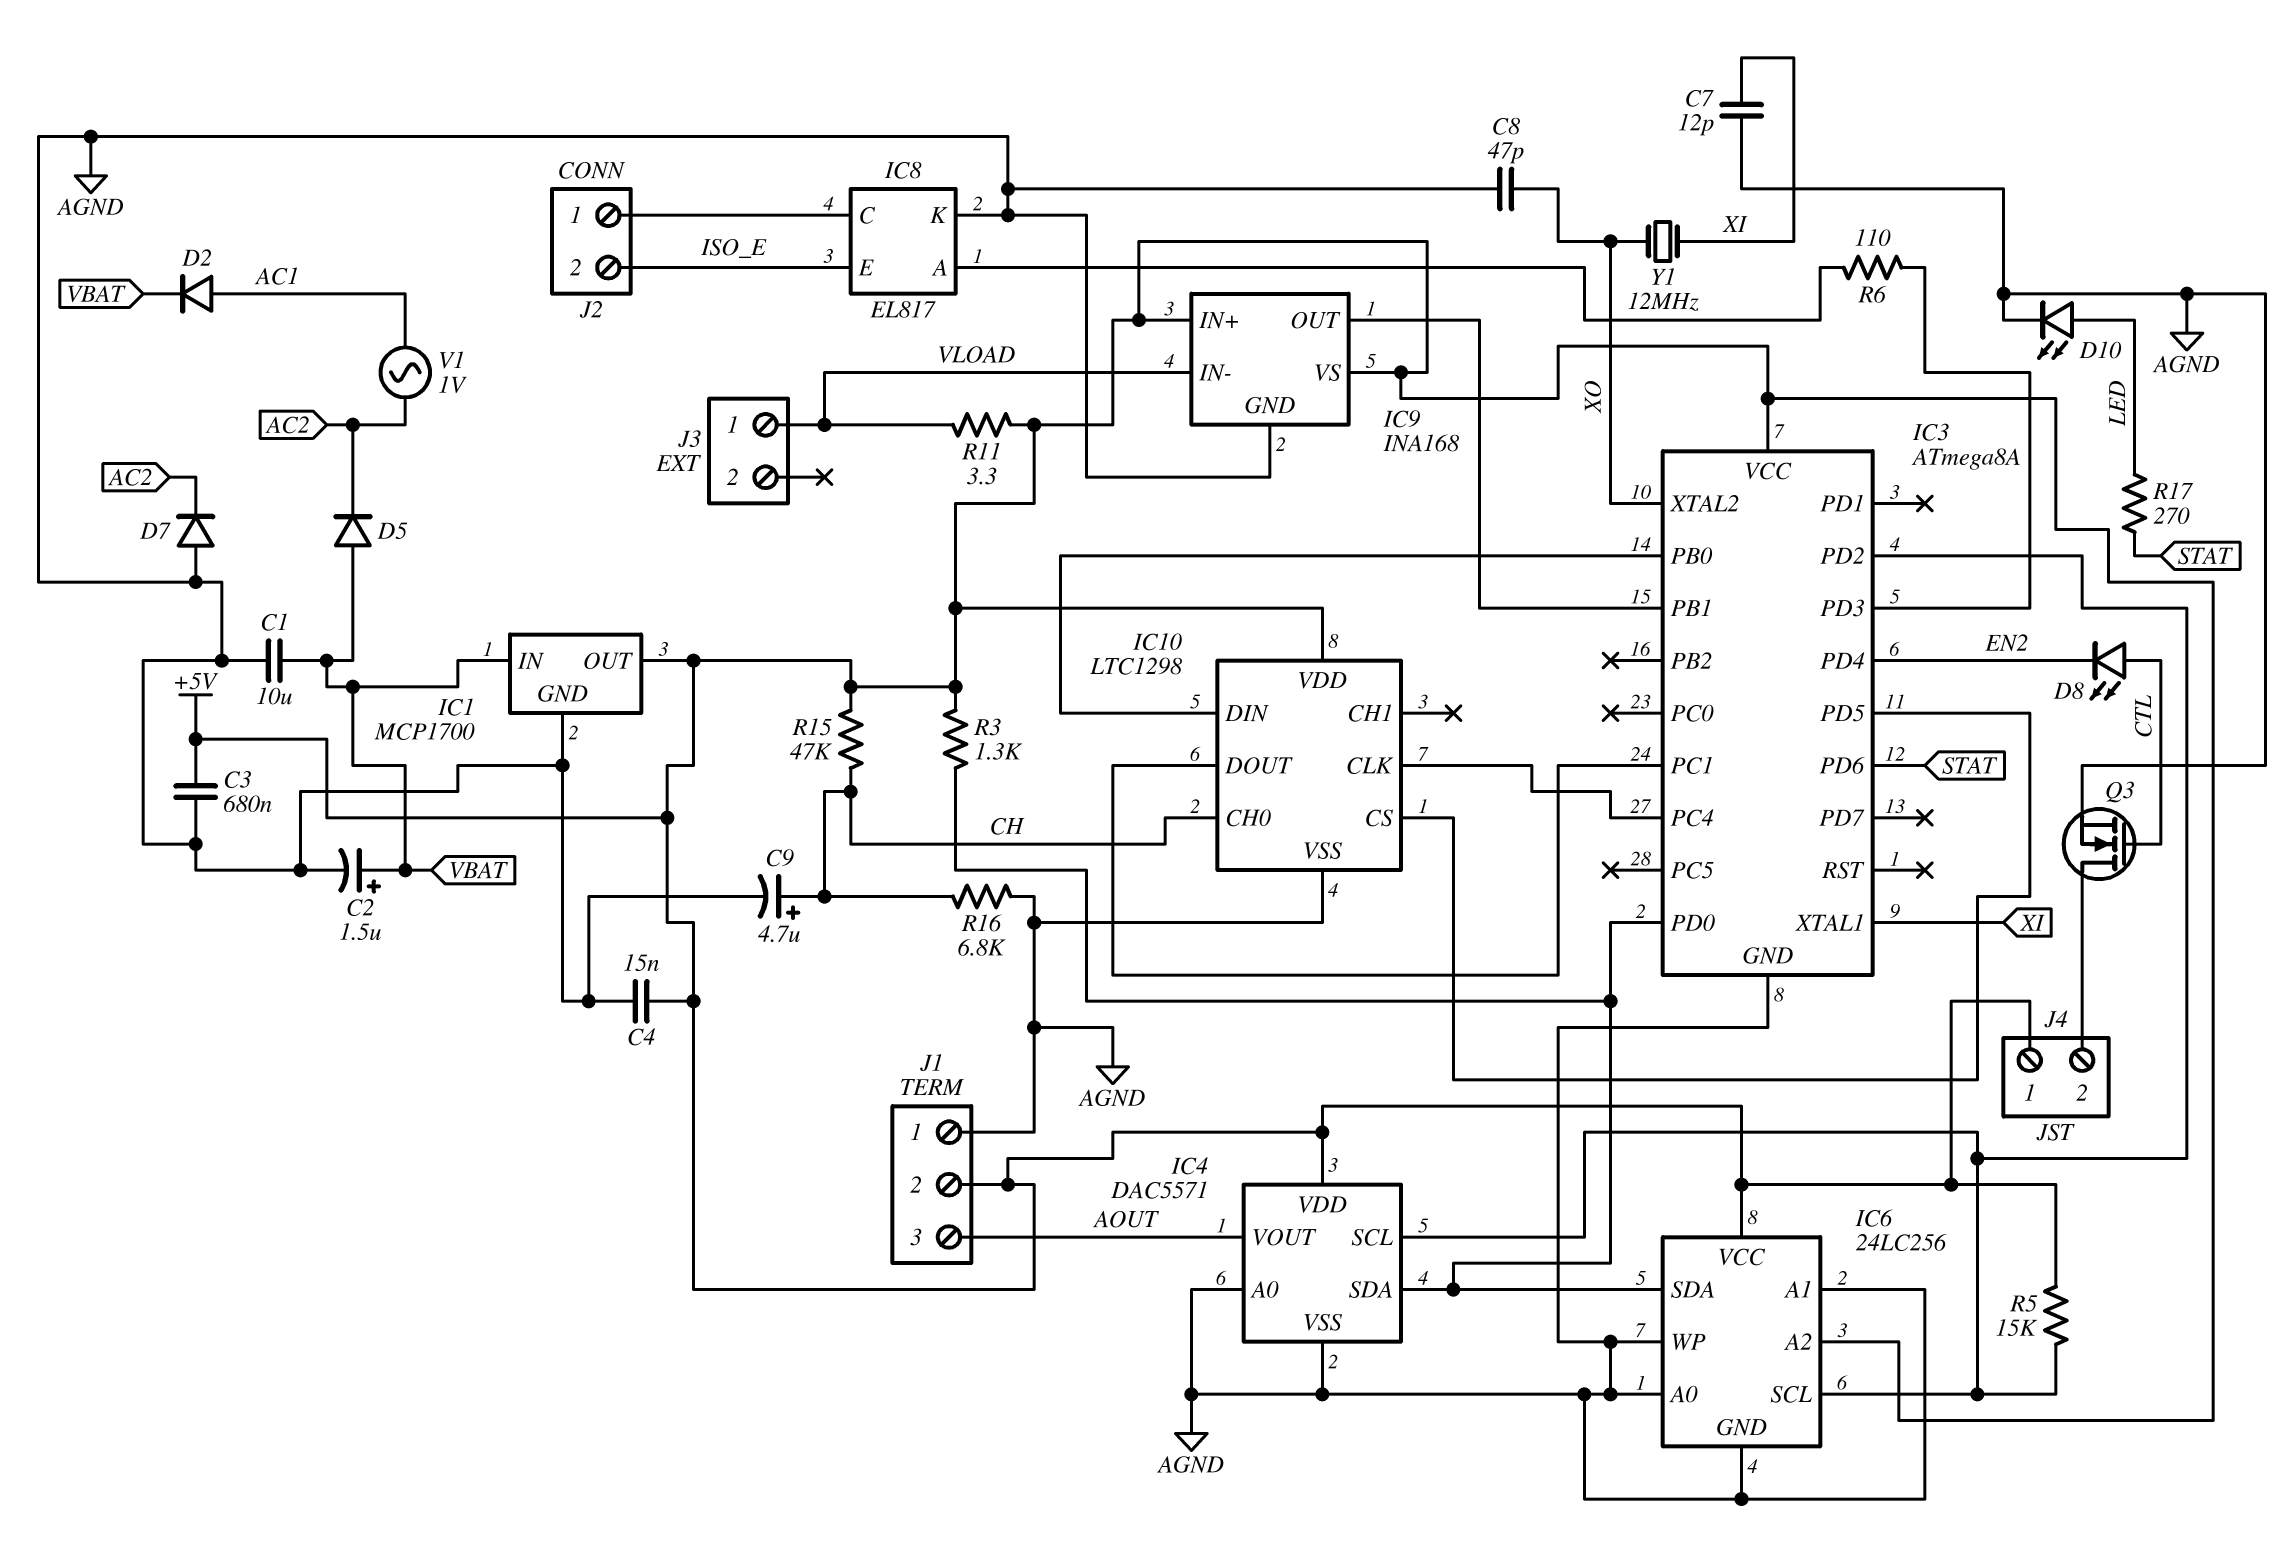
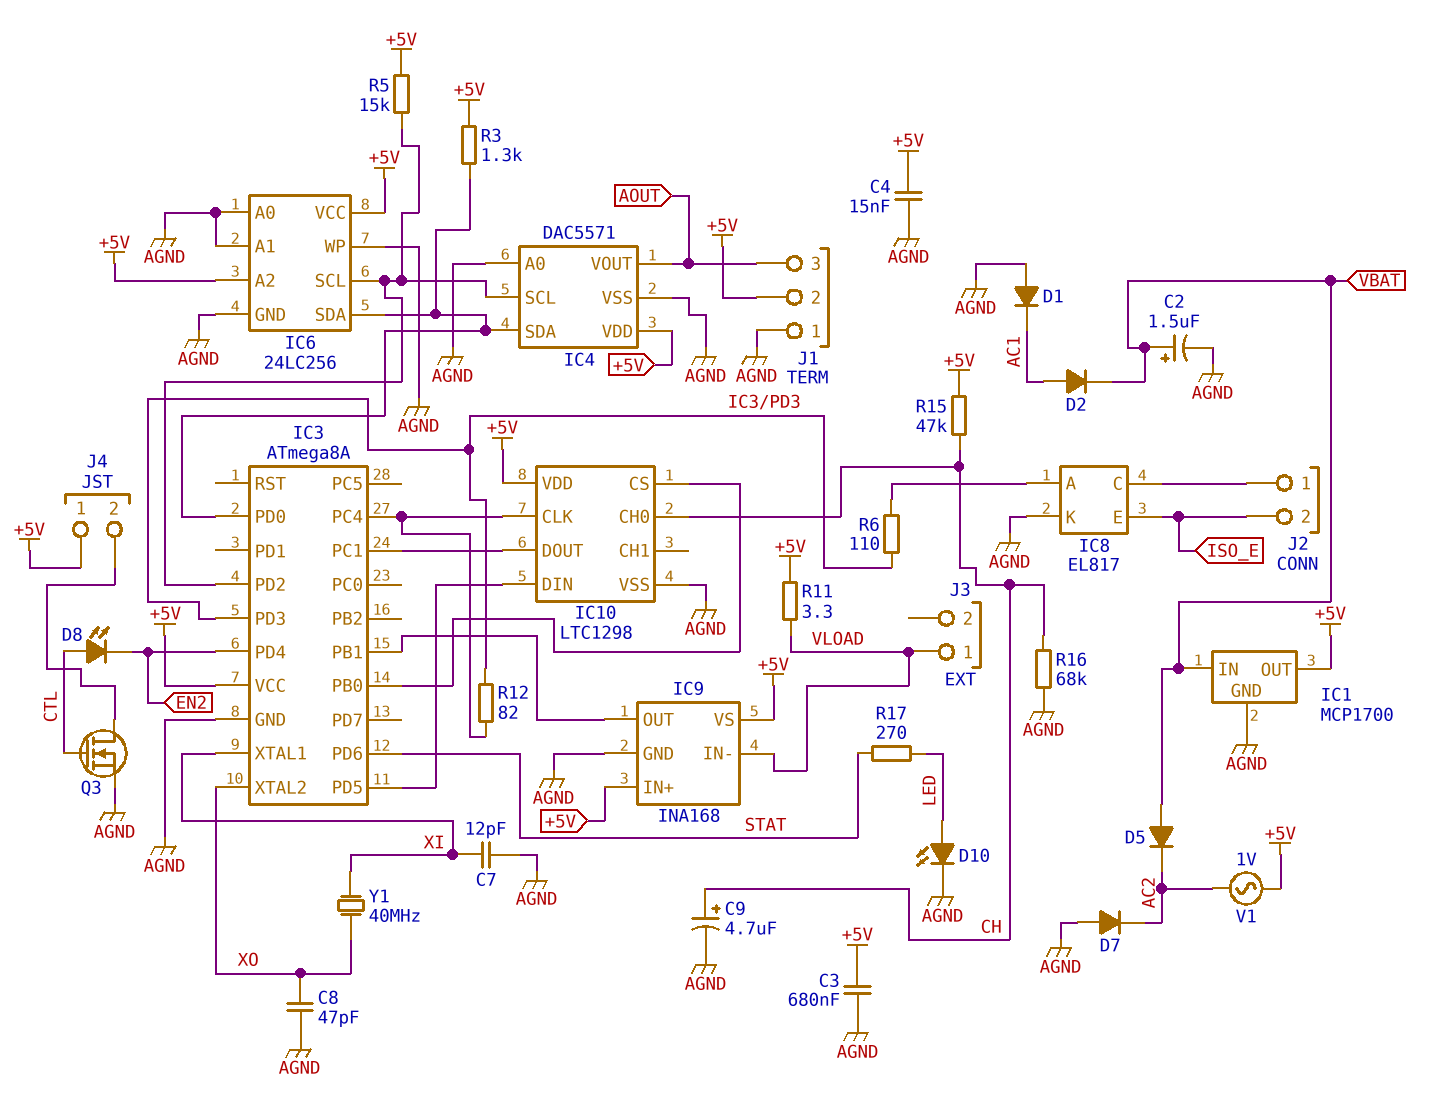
C1: 10uF (AGND, VBAT) -> none
D1: none -> diode (A AGND, K AC1)
IC10 pin CS: IC3/PD5 -> IC3/PB0
IC10 pin DIN: IC3/PB0 -> IC3/PD5
R12: none -> 82 (IC3/PC4, IC3/PD3)
R16: 6.8k (AGND, CH) -> 68k (AGND, CH)
V1: AC 1V (AC1, AC2) -> AC 1V (+5V, AC2)
Y1: 12MHz (XI, XO) -> 40MHz (XI, XO)

